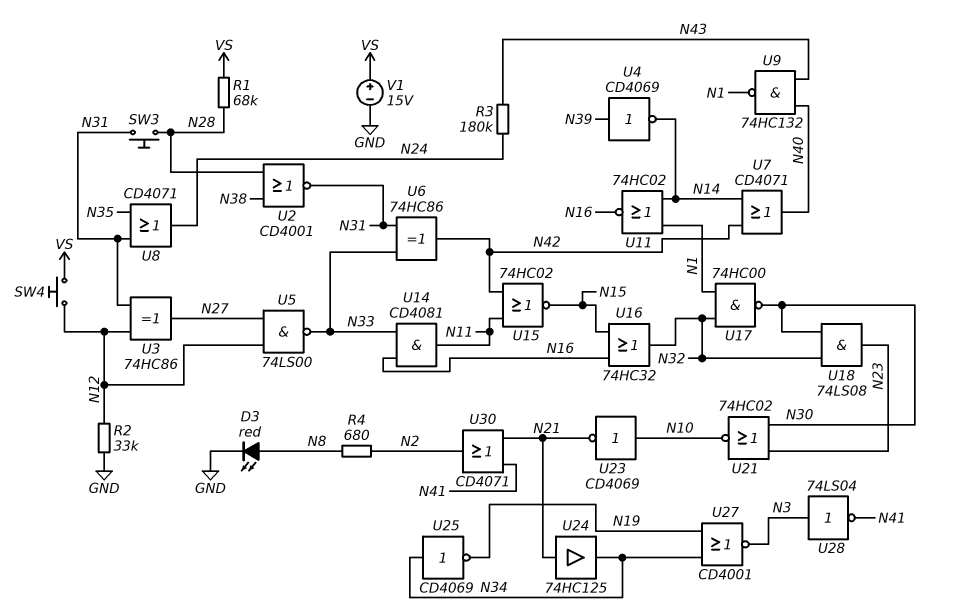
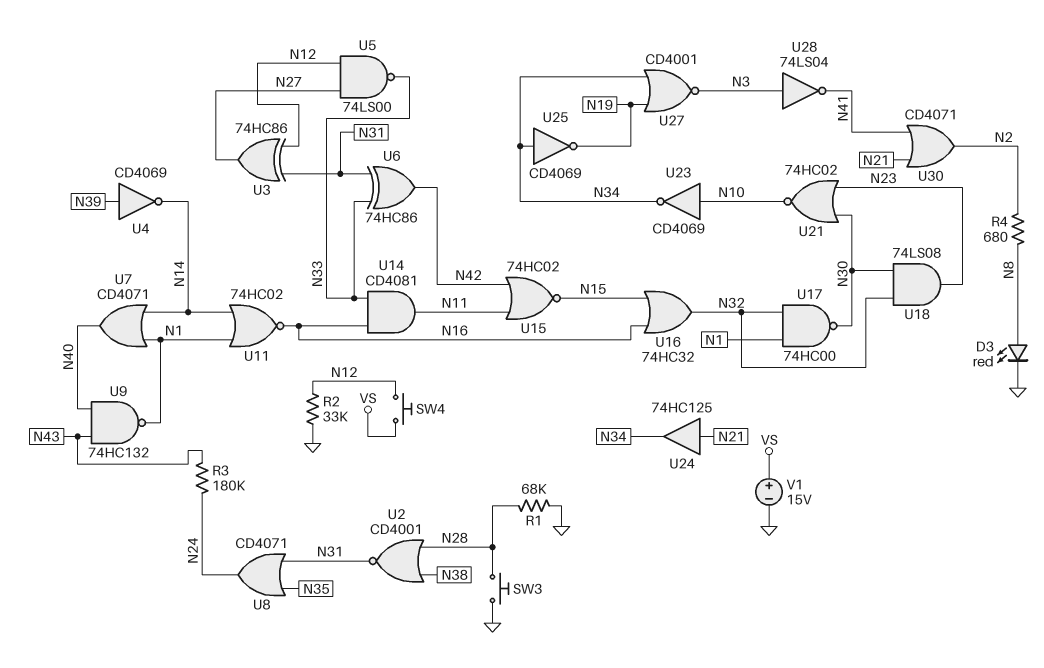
R1: 68k (N28, VS) -> 68k (GND, N28)
SW3: button (N28, N31) -> button (GND, N28)
U7: OR CD4071 (in N14, in N42, out N40) -> OR CD4071 (in N1, in N14, out N40)
U23: NOT CD4069 (in N10, out N21) -> NOT CD4069 (in N10, out N34)

